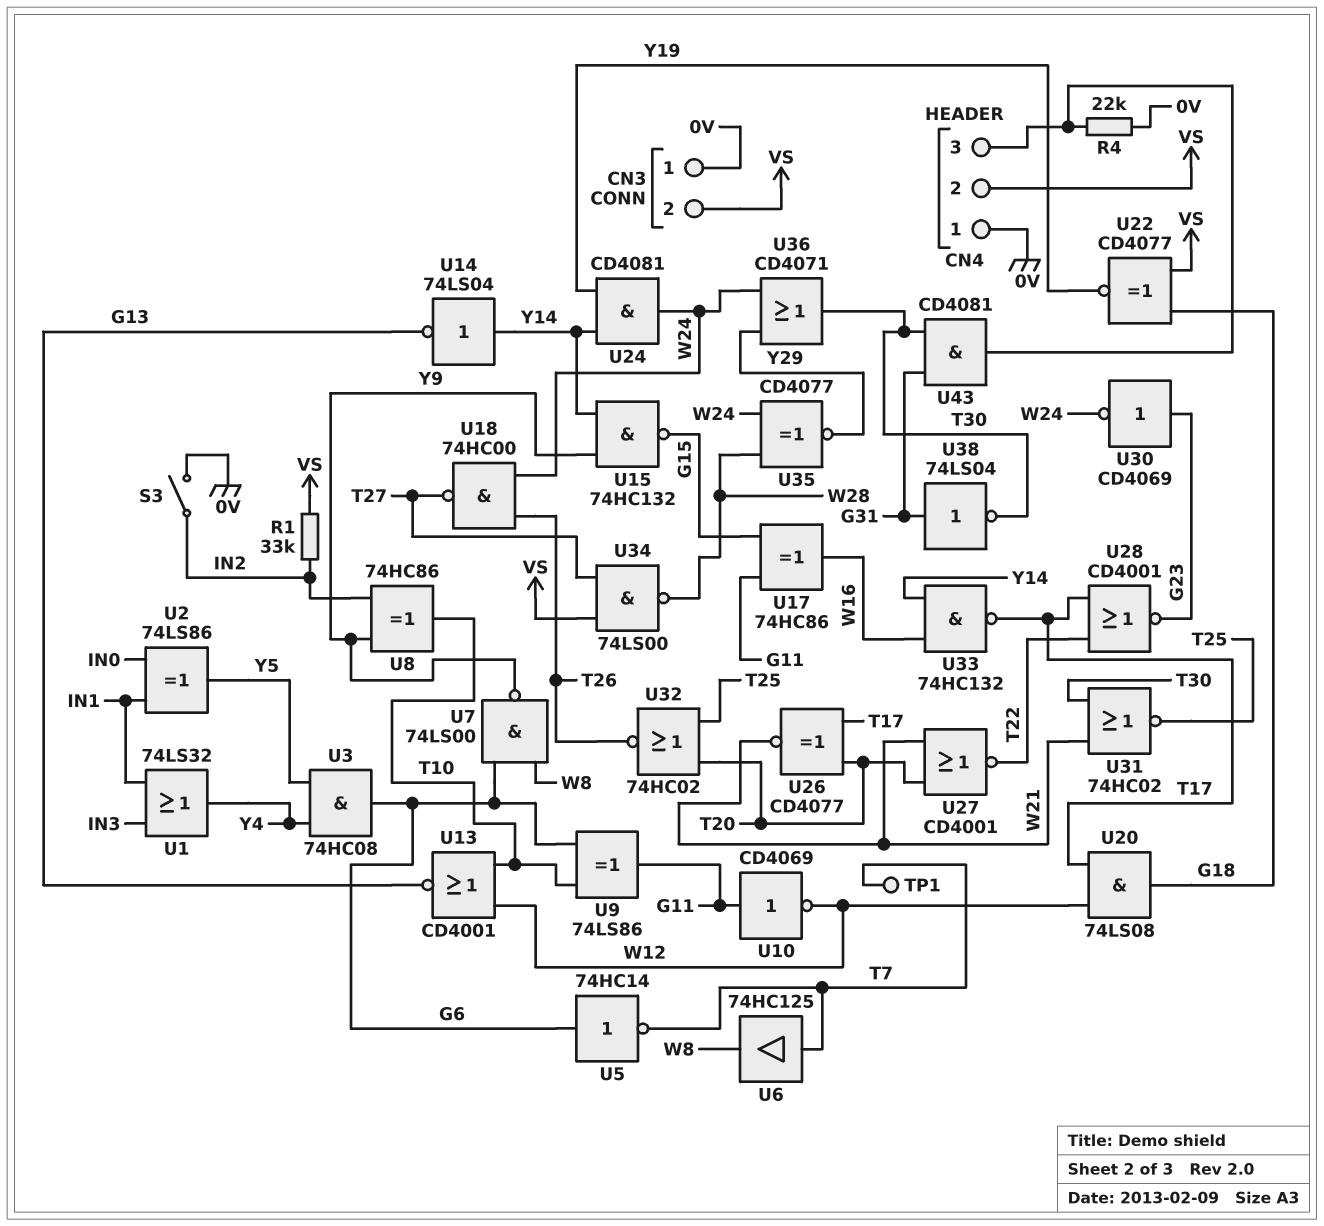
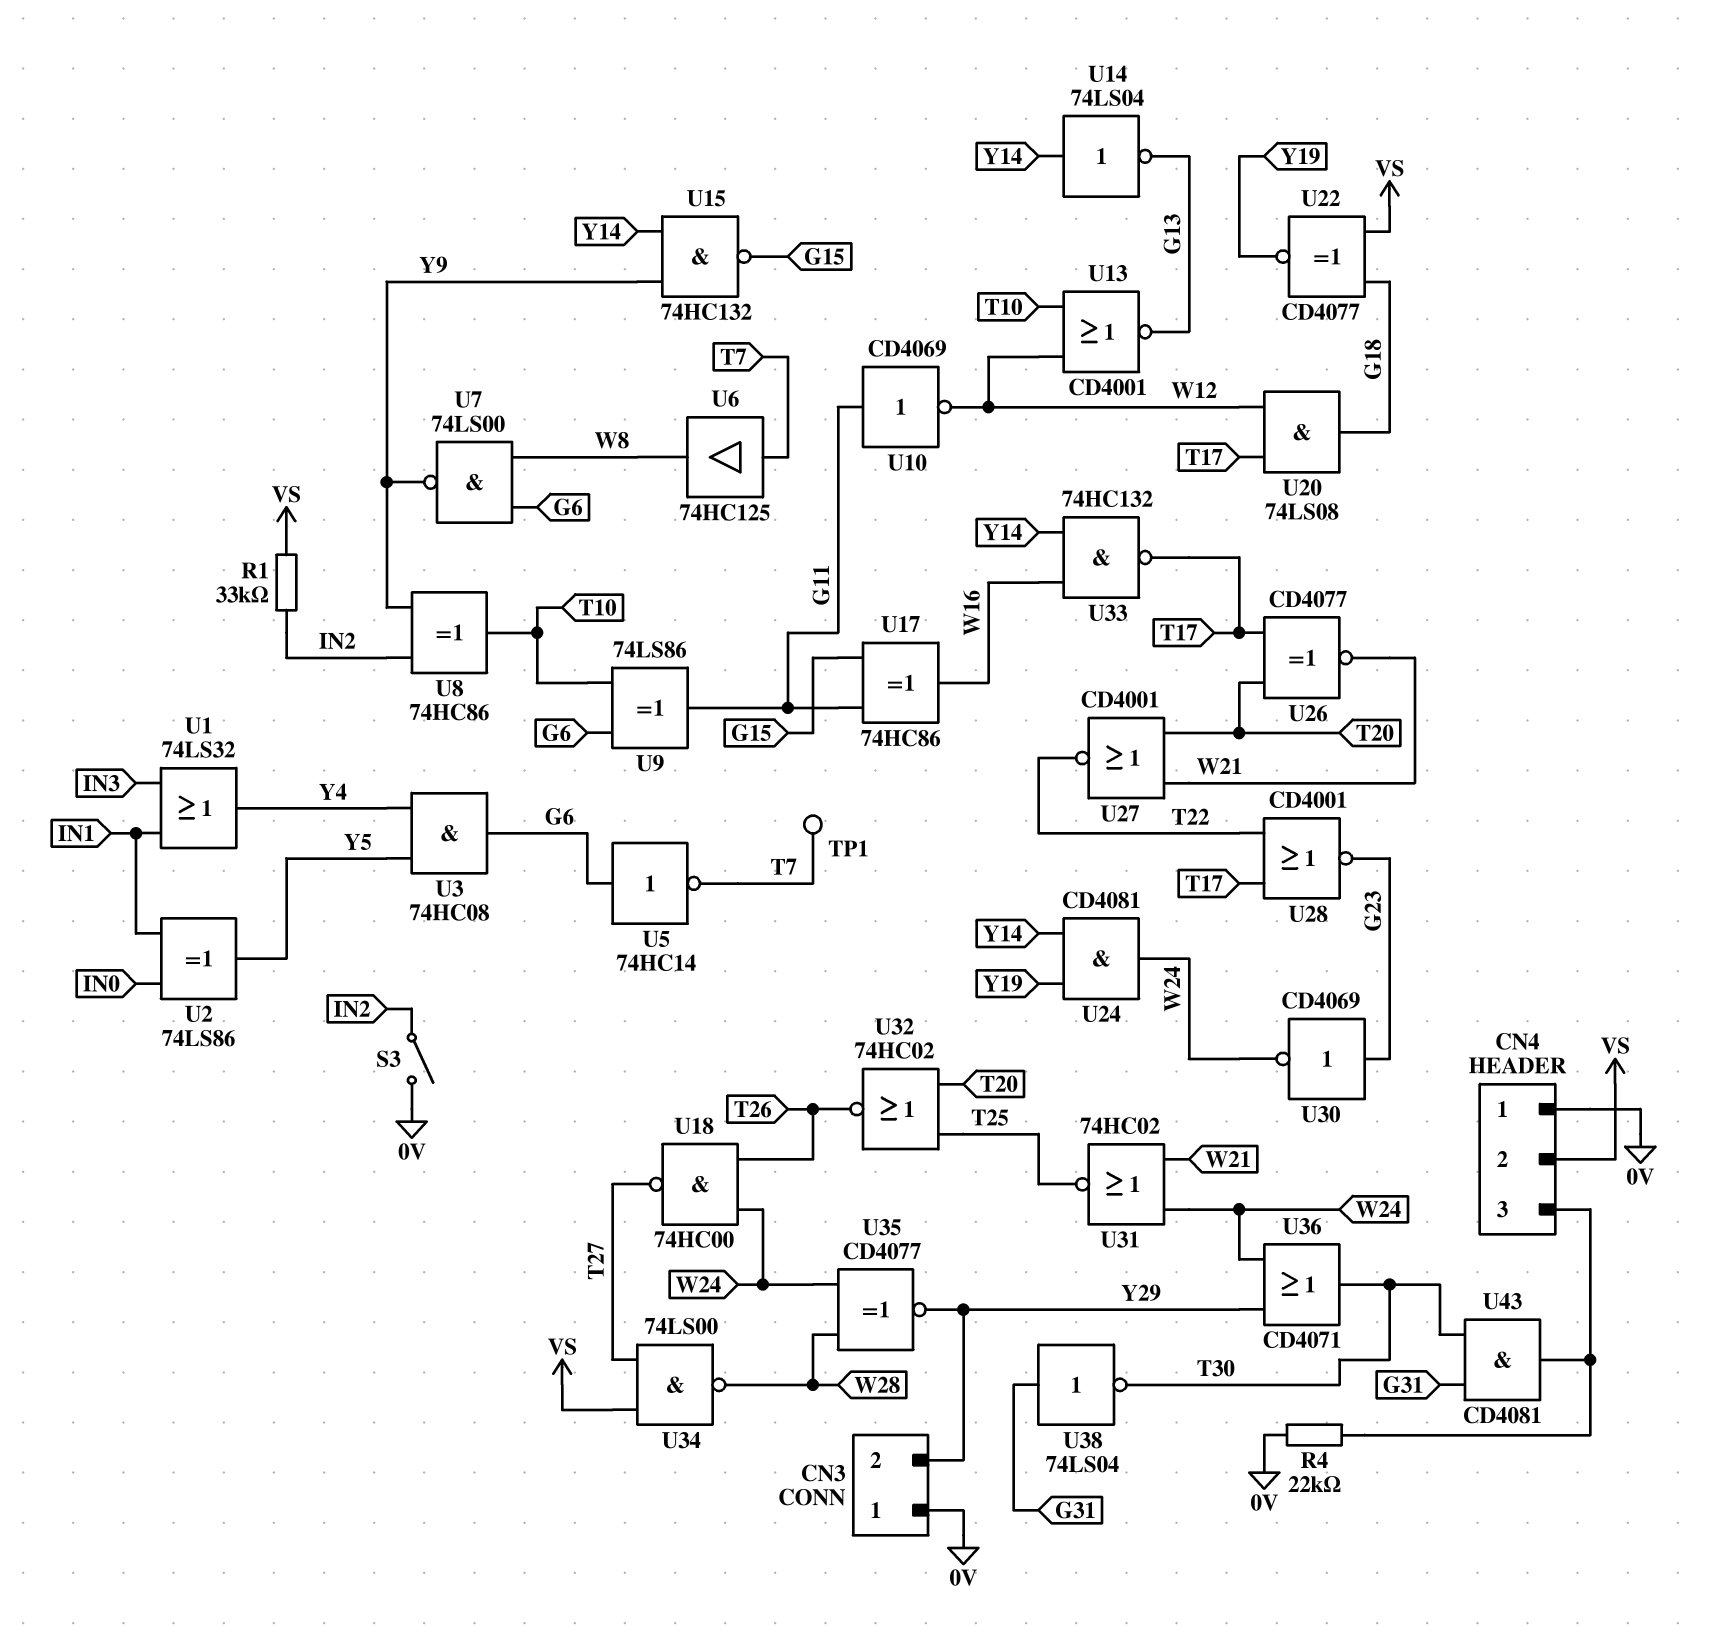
CN3 pin 2: VS -> Y29
U31: NOR 74HC02 (in T30, in W21, out T25) -> NOR 74HC02 (in W21, in W24, out T25)

